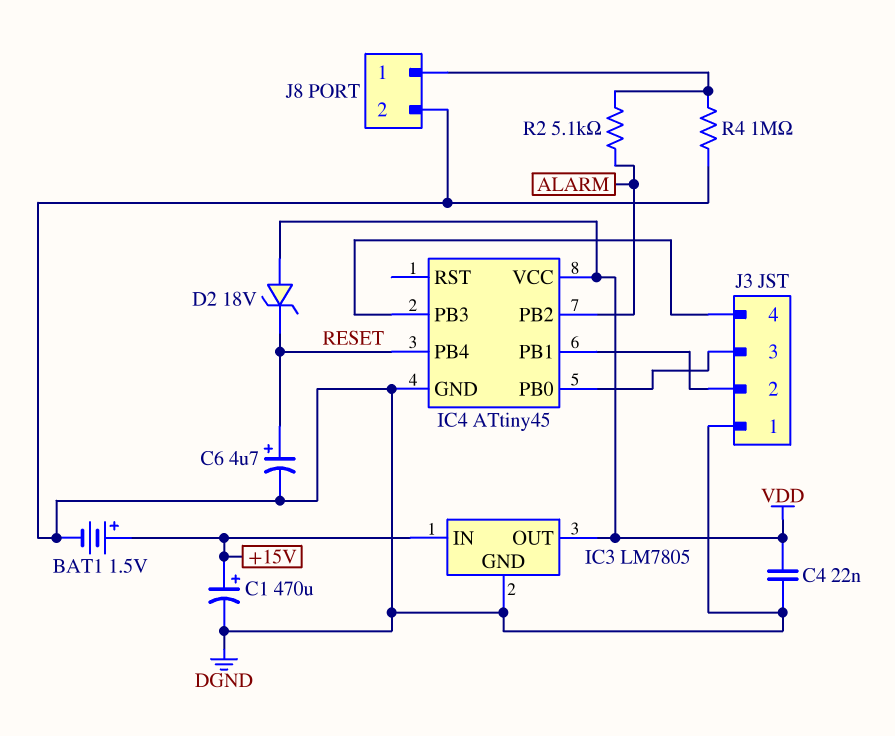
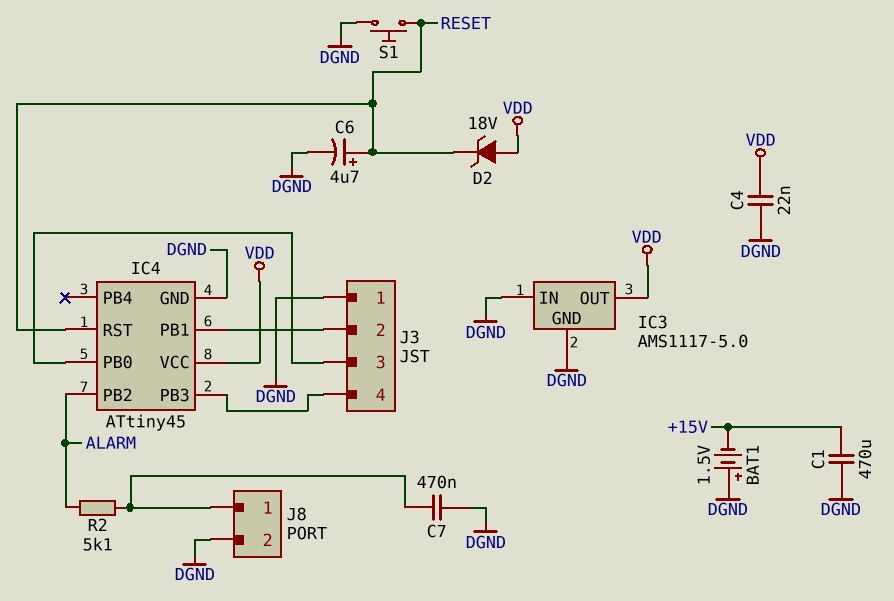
BAT1: 1.5V (plus +15V, minus DGND) -> 1.5V (plus DGND, minus +15V)
C1: 470uF (plus +15V, minus DGND) -> 470uF (+15V, DGND)
C7: none -> 470nF (DGND, J8/1)
IC3: LM7805 -> AMS1117-5.0
IC3 pin IN: +15V -> DGND
IC4 pin PB4: RESET -> none
IC4 pin RST: none -> RESET
R4: 1M (DGND, J8/1) -> none
S1: none -> button (DGND, RESET)

